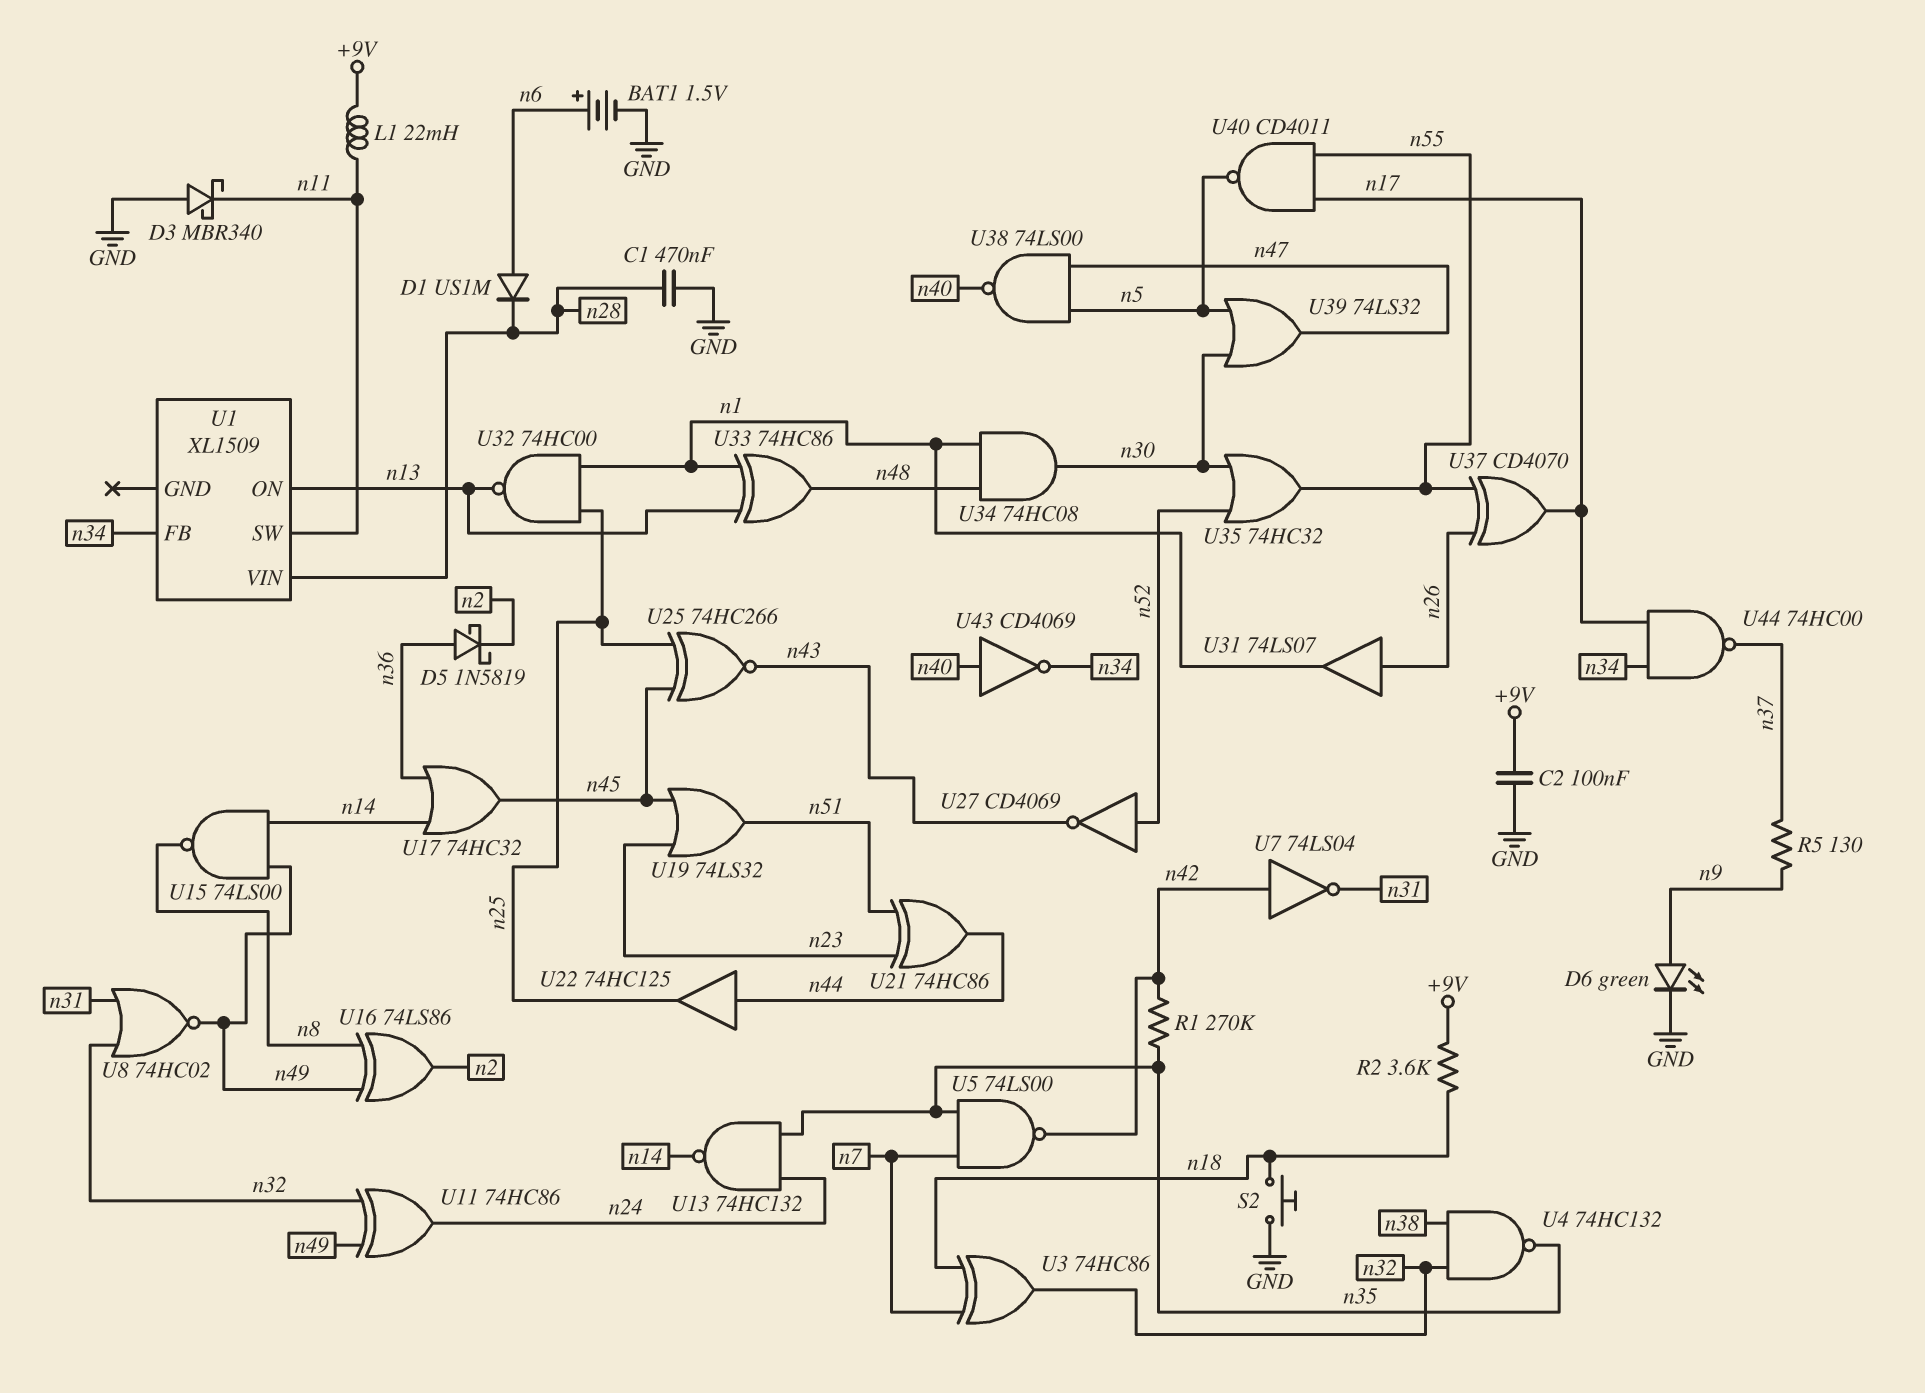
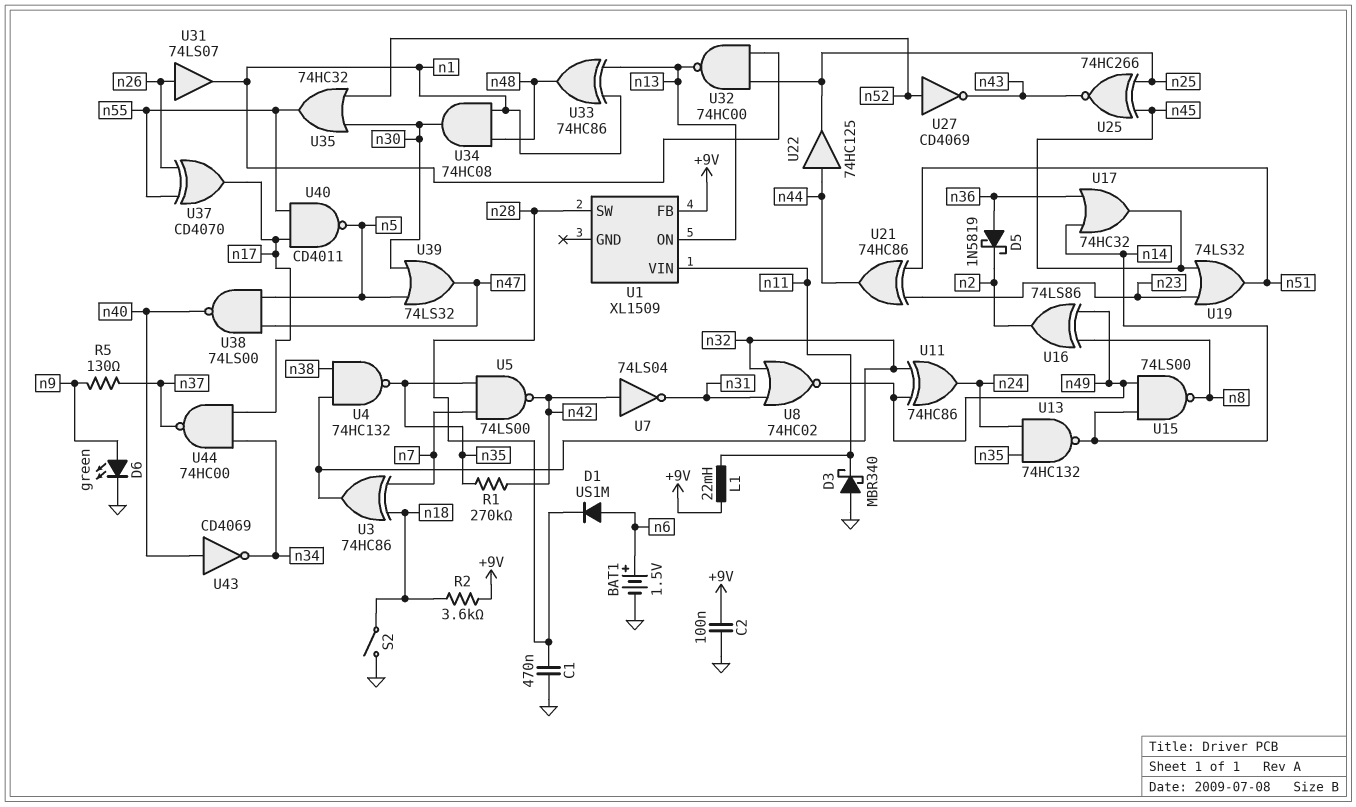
S2: button (GND, n18) -> switch (GND, n18)
U1 pin FB: n34 -> +9V
U1 pin SW: n11 -> n28
U1 pin VIN: n28 -> n11

